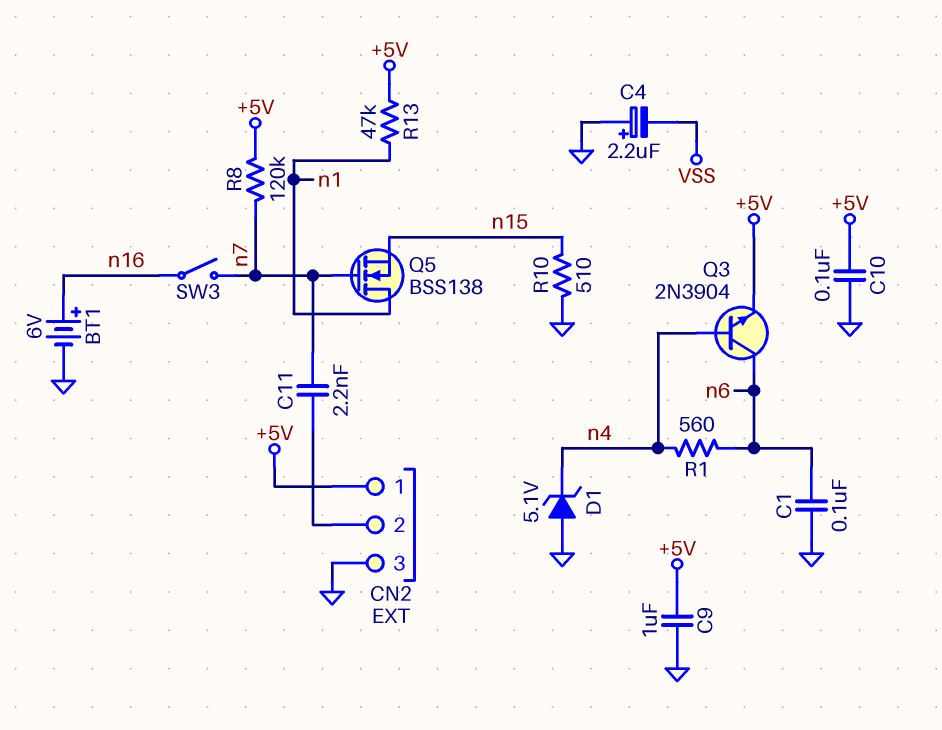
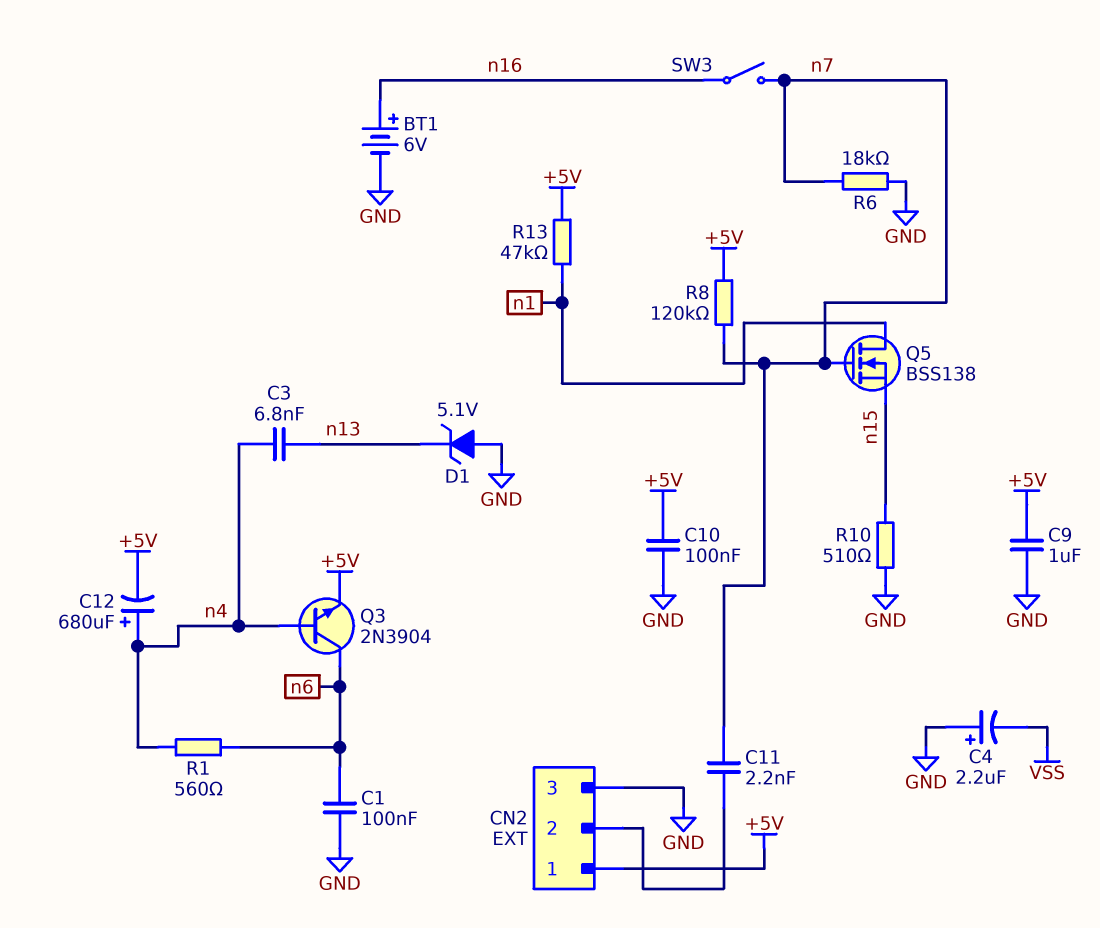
C3: none -> 6.8nF (n4, n13)
C12: none -> 680uF (plus n4, minus +5V)
D1: zener 5.1V (A GND, K n4) -> zener 5.1V (A GND, K n13)
R6: none -> 18k (GND, n7)

